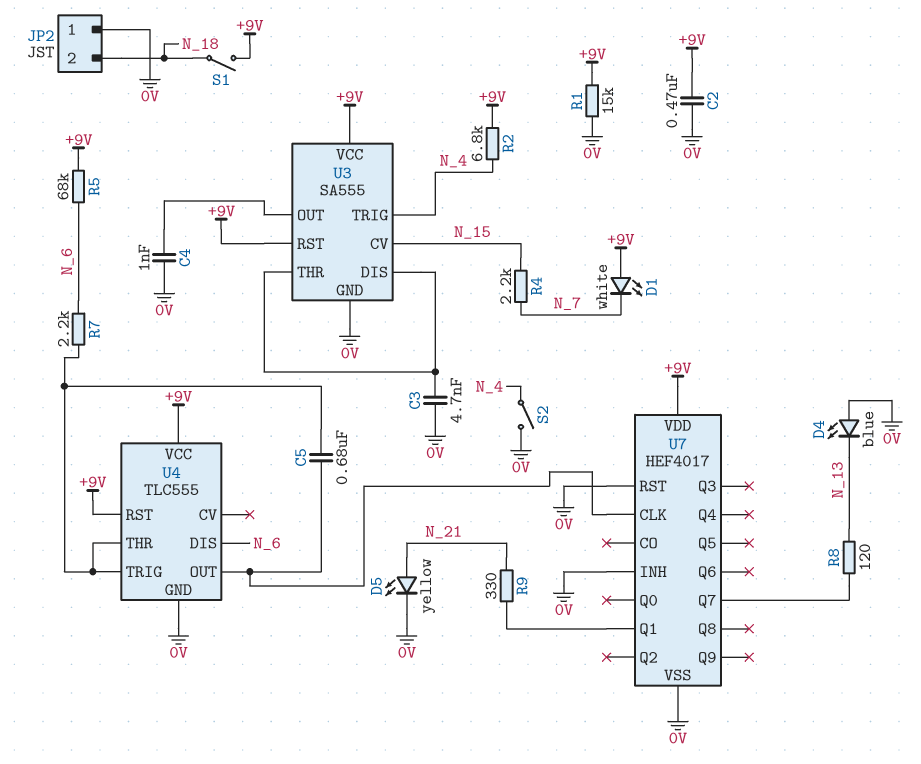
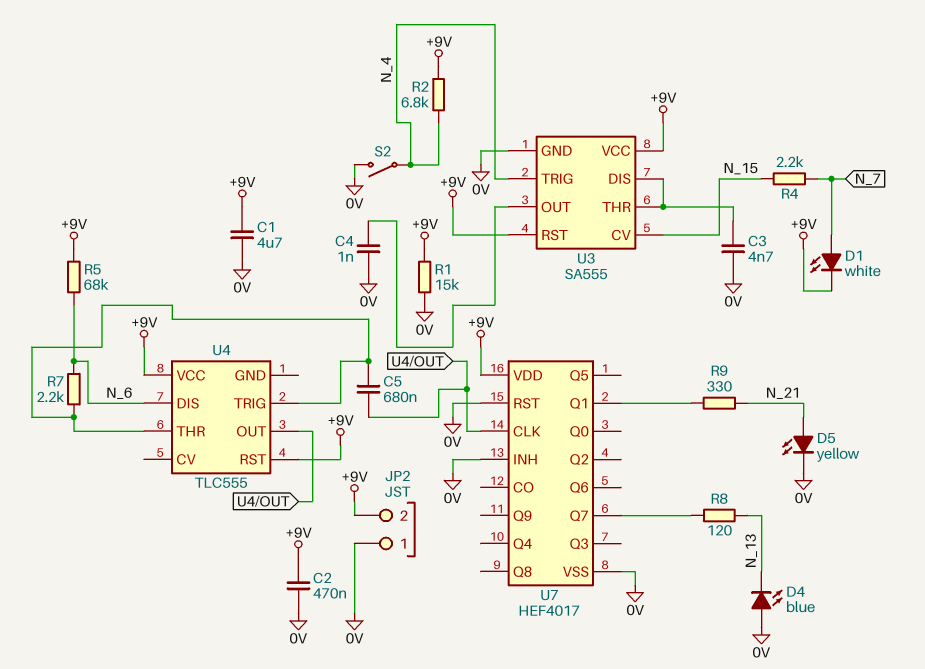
C1: none -> 4.7uF (+9V, 0V)
D1: LED white (A +9V, K N_7) -> LED white (A N_7, K +9V)
JP2 pin 2: N_18 -> +9V
S1: switch (+9V, N_18) -> none
U4 pin GND: 0V -> none

